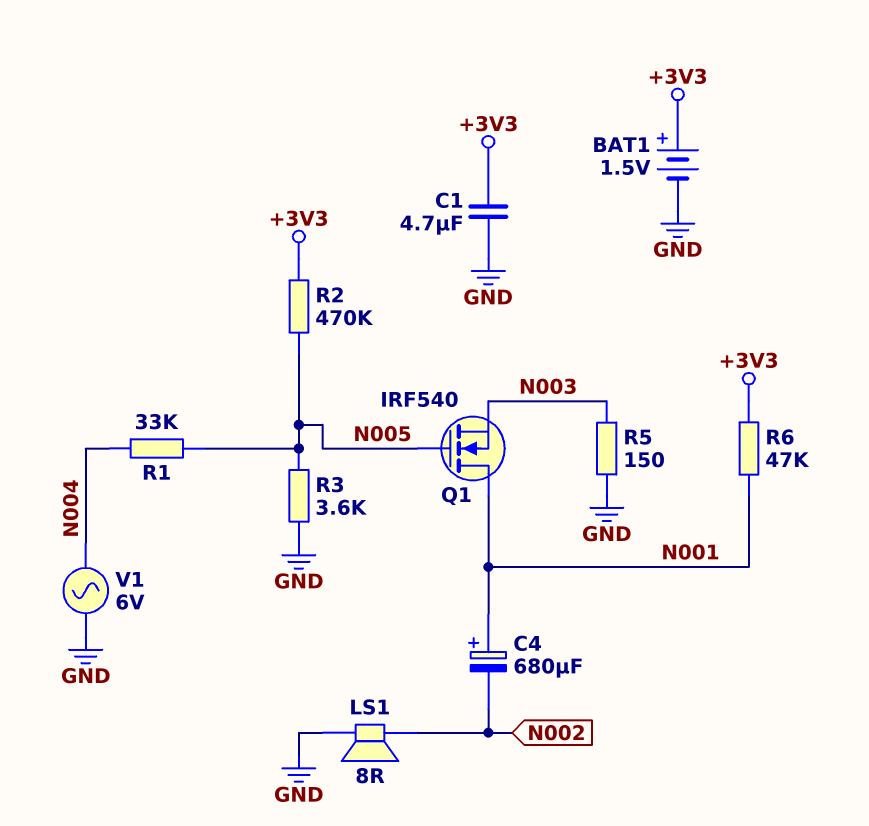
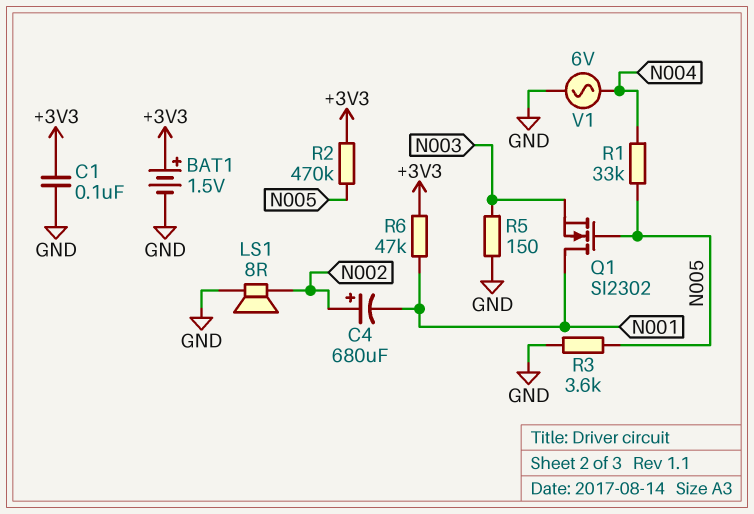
C1: 4.7uF (+3V3, GND) -> 100nF (+3V3, GND)
C4: 680uF (plus N001, minus N002) -> 680uF (plus N002, minus N001)
Q1: NMOS IRF540 (G N005, D N001, S N003) -> NMOS SI2302 (G N005, D N001, S N003)

